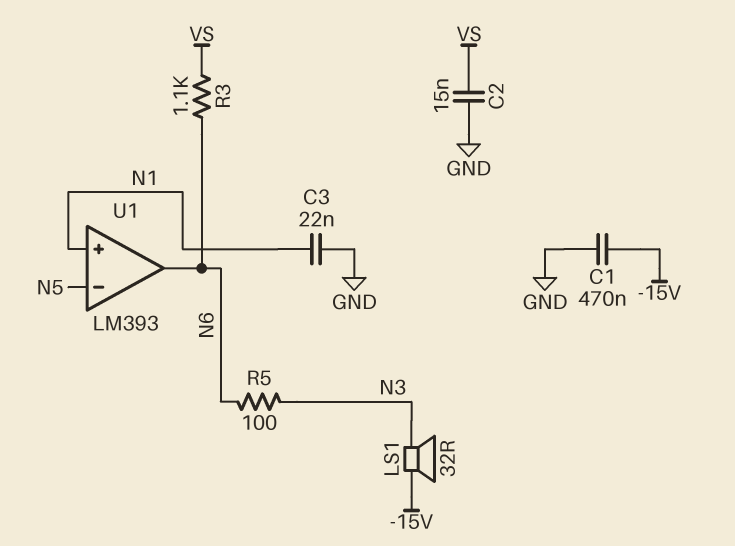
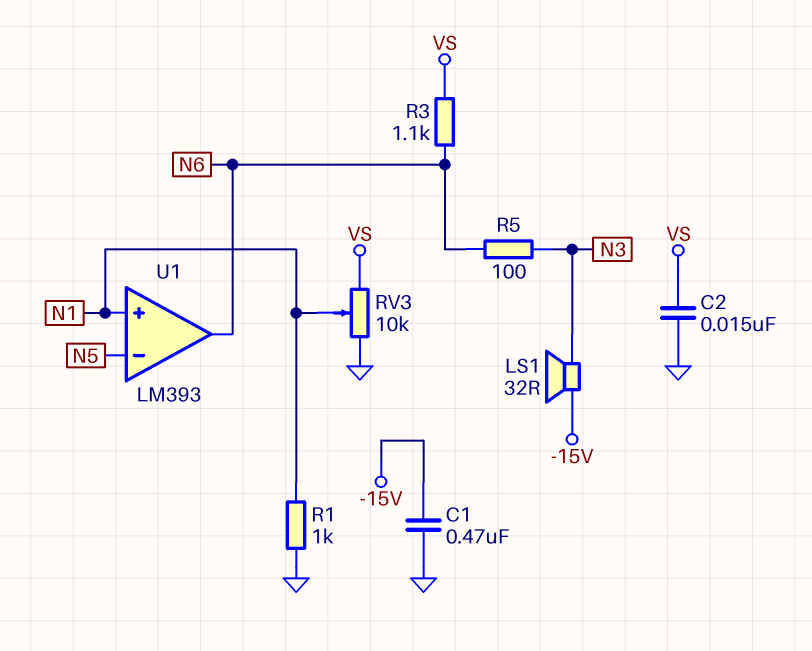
C3: 22nF (GND, N1) -> none
R1: none -> 1k (GND, N1)
RV3: none -> 10k (GND, VS, wiper N1)

